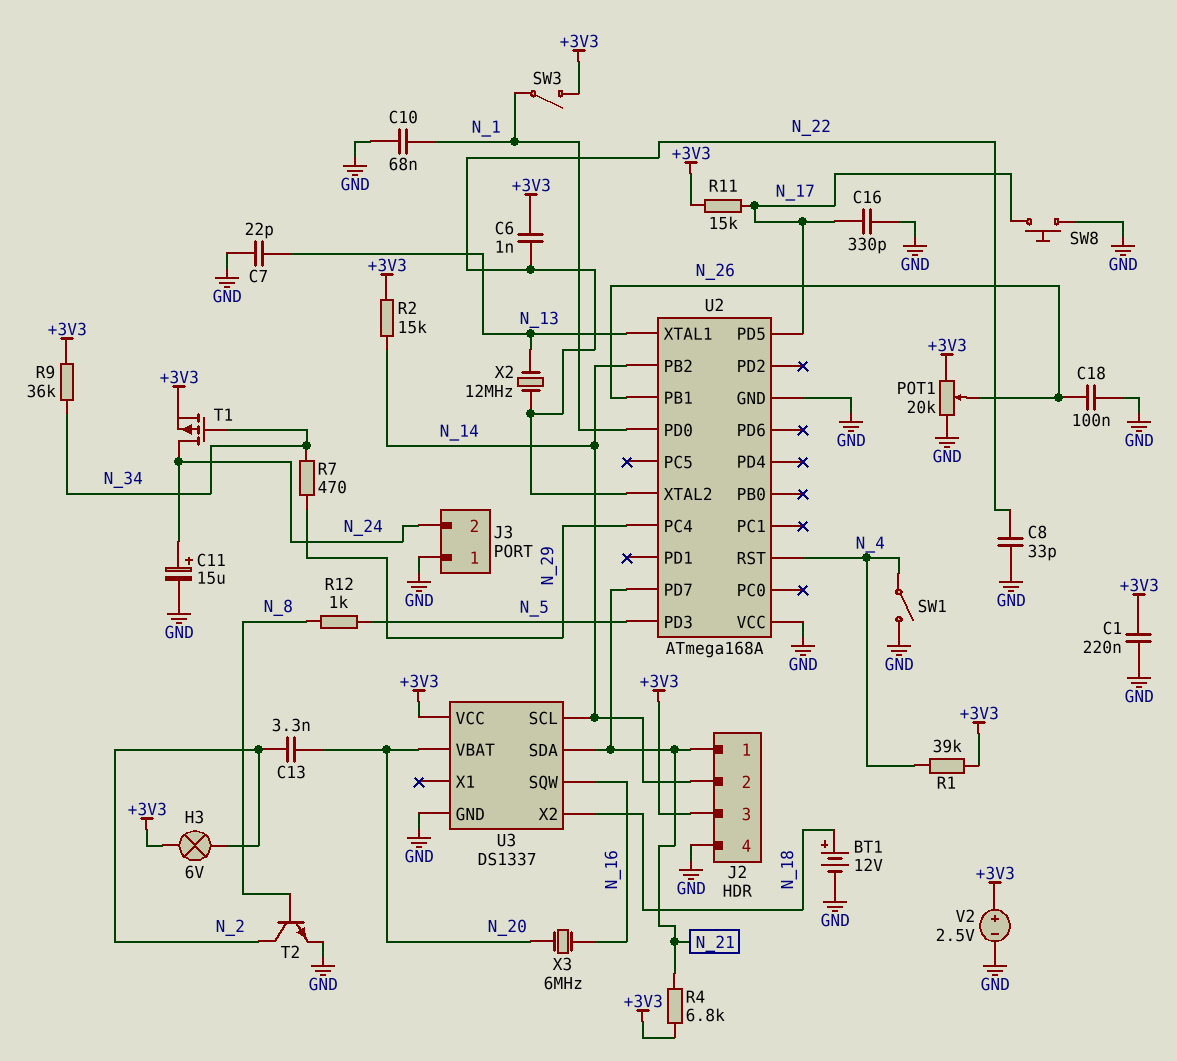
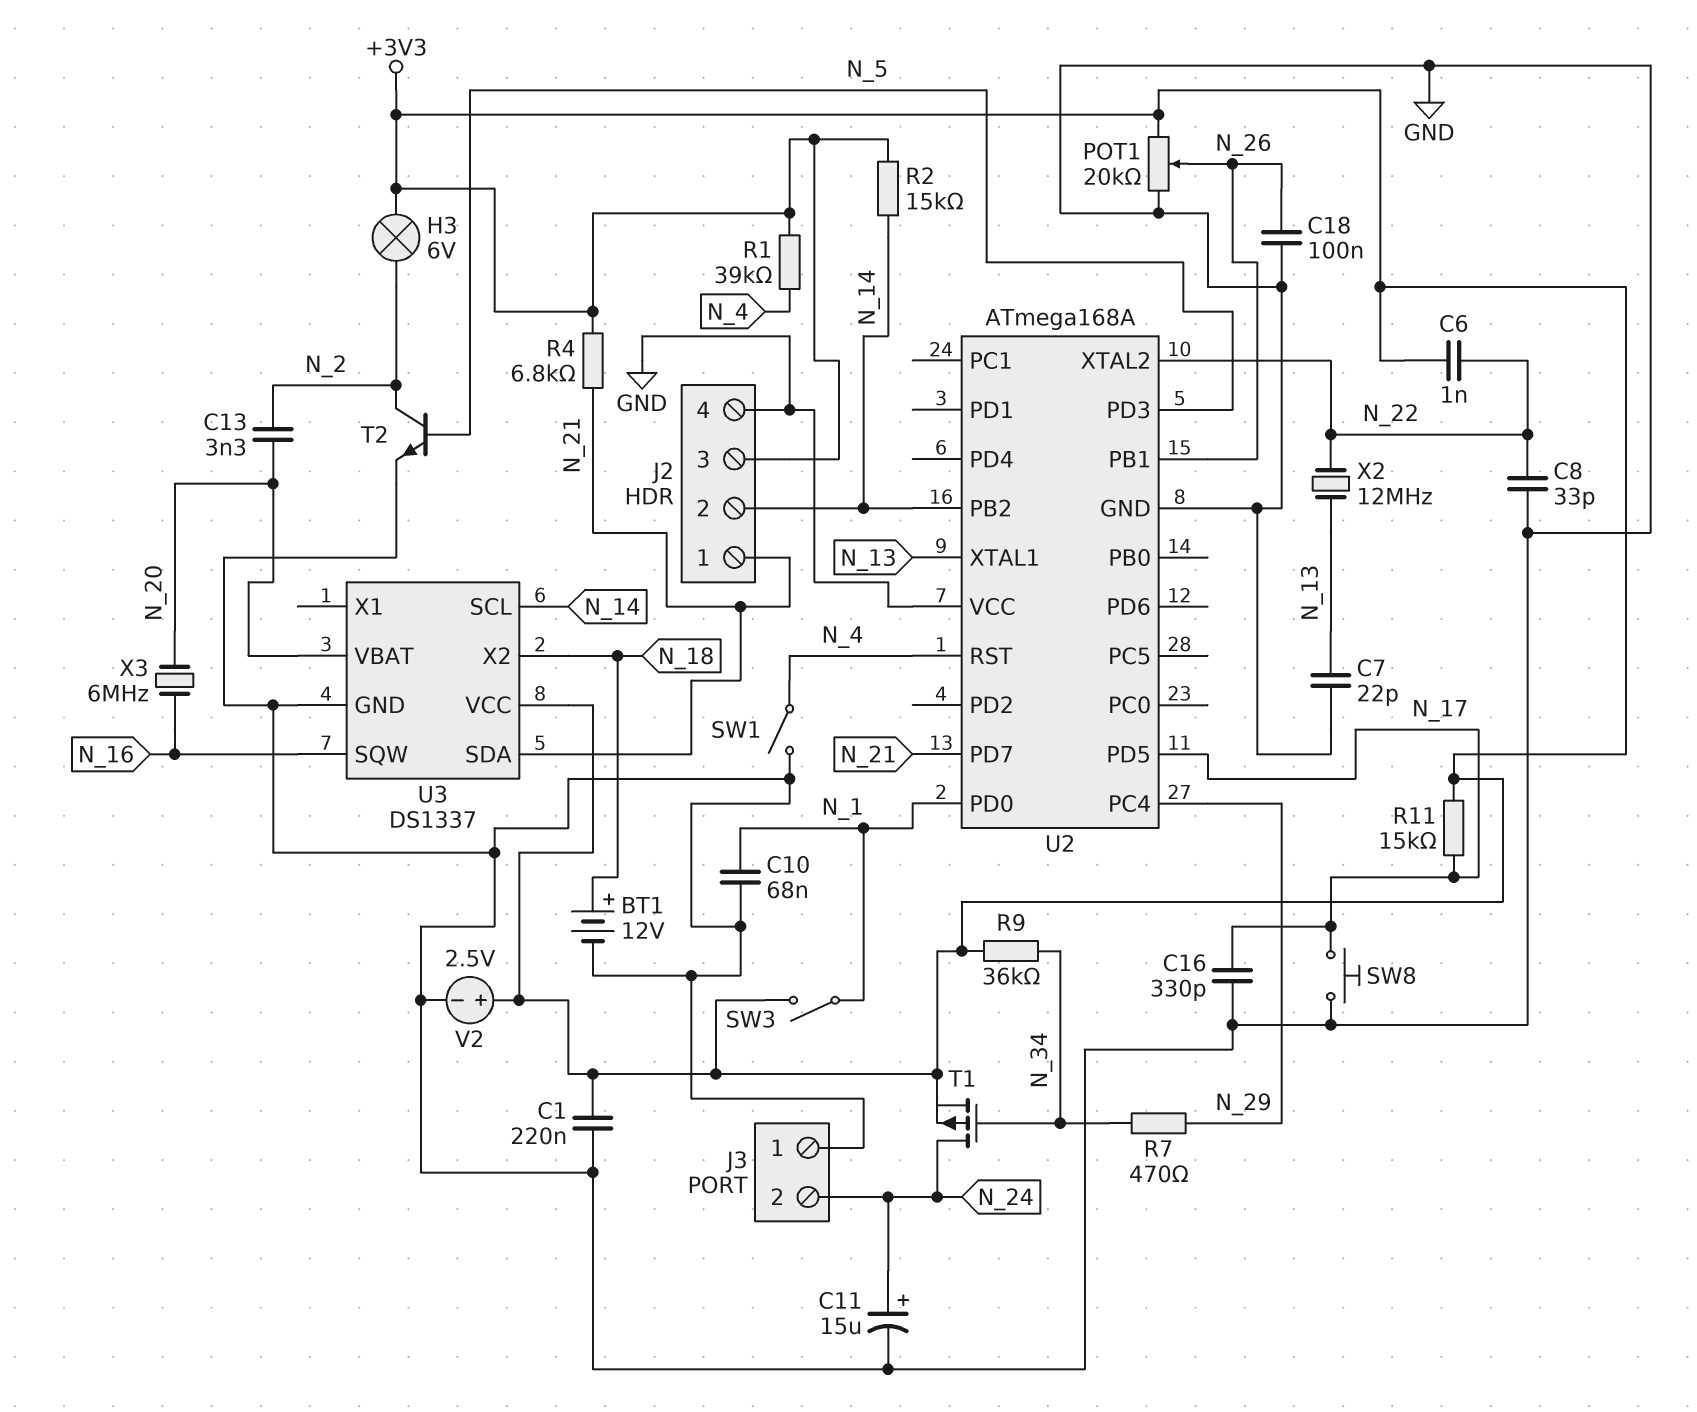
R12: 1k (N_5, N_8) -> none
T2: NPN (B N_8, C N_2, E GND) -> NPN (B N_5, C N_2, E GND)

